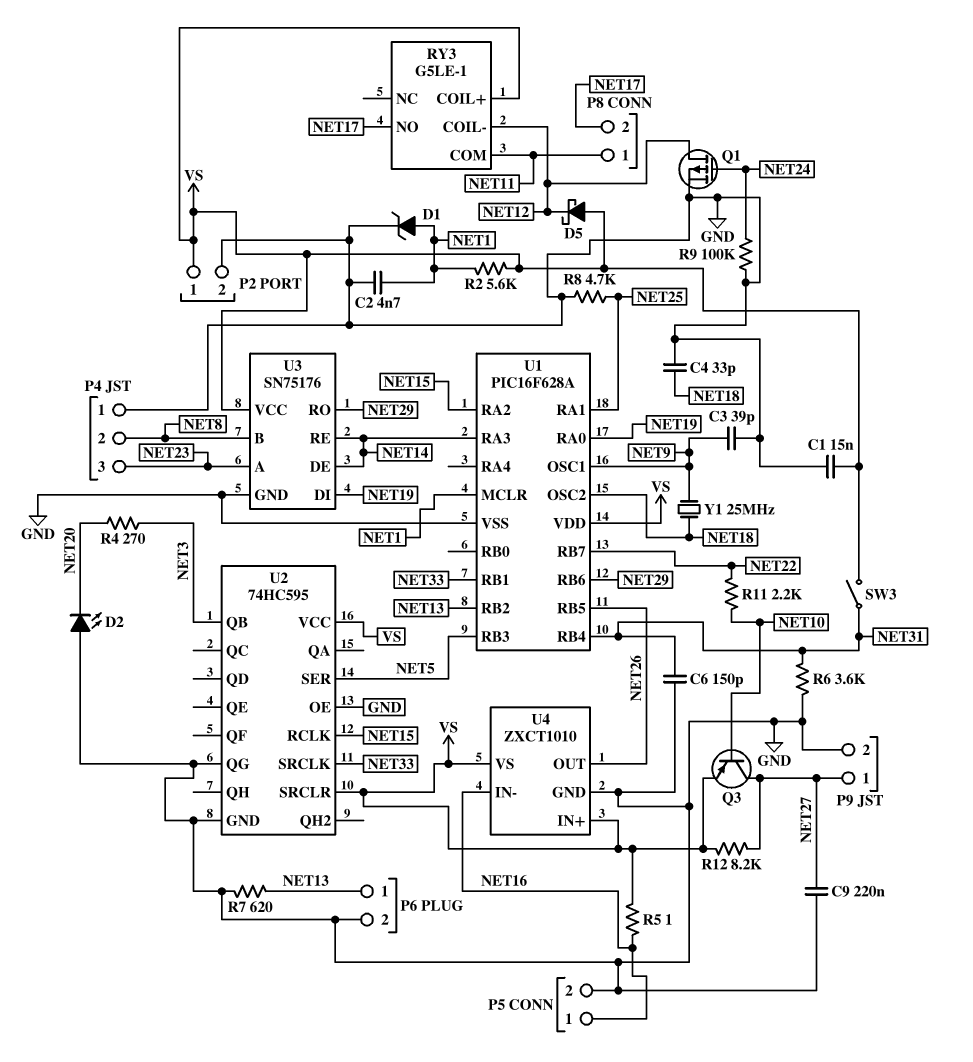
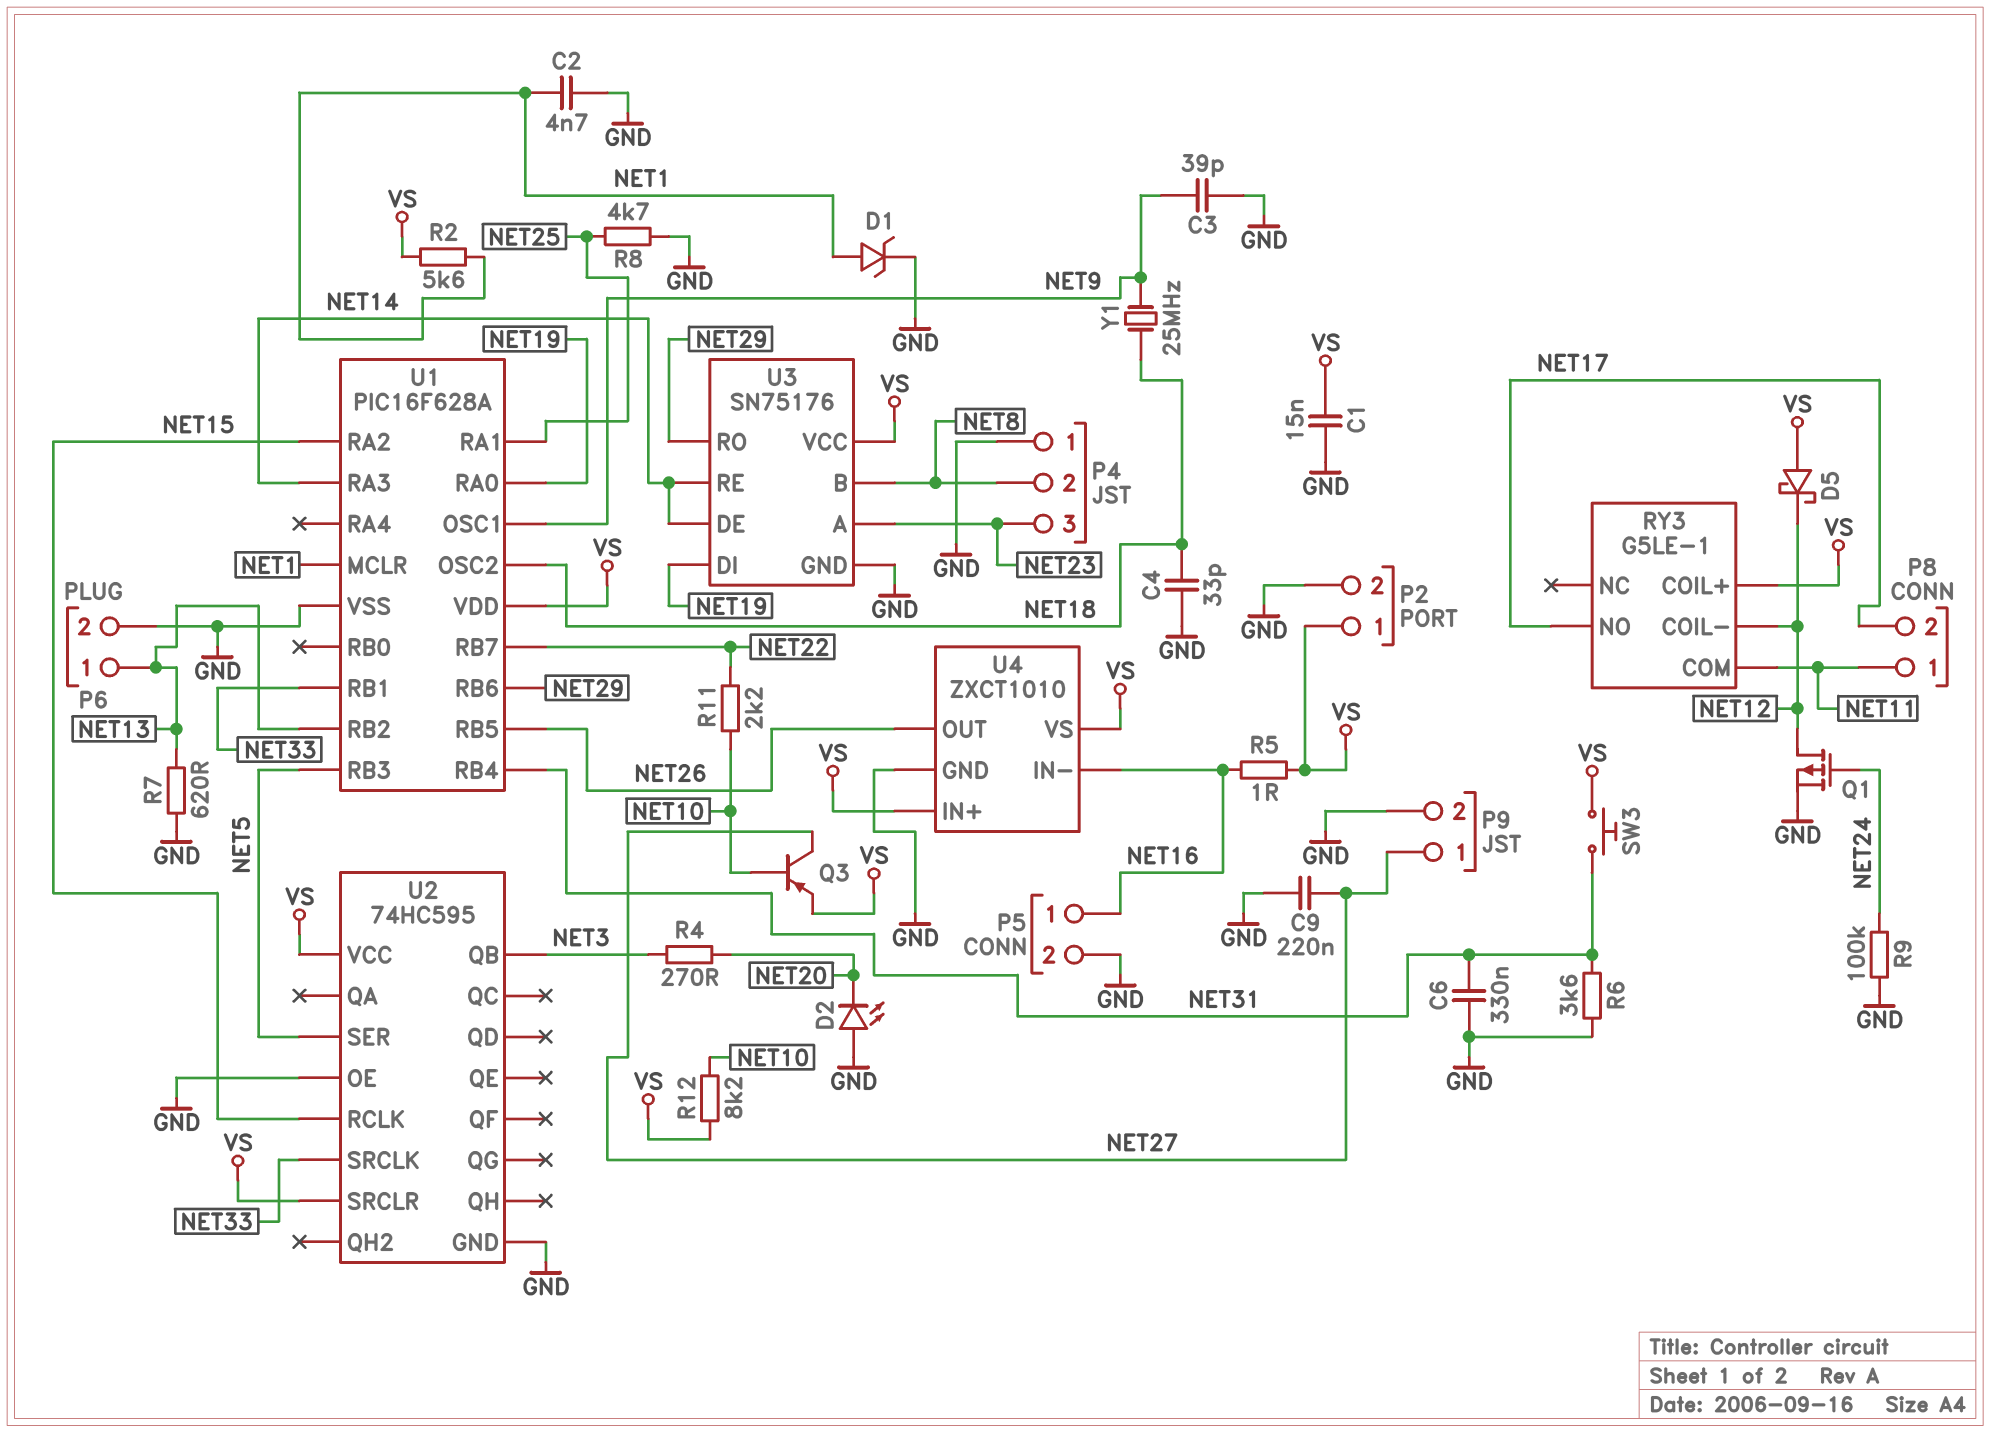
C6: 150pF (GND, NET31) -> 330nF (GND, NET31)
R12: 8.2k (NET27, VS) -> 8.2k (NET10, VS)
SW3: switch (NET31, VS) -> button (NET31, VS)
U2 pin QG: GND -> none

